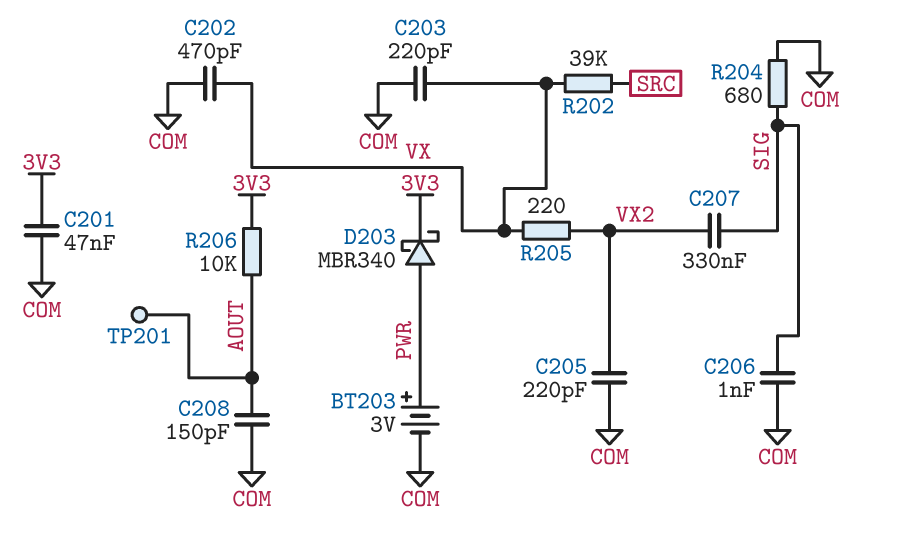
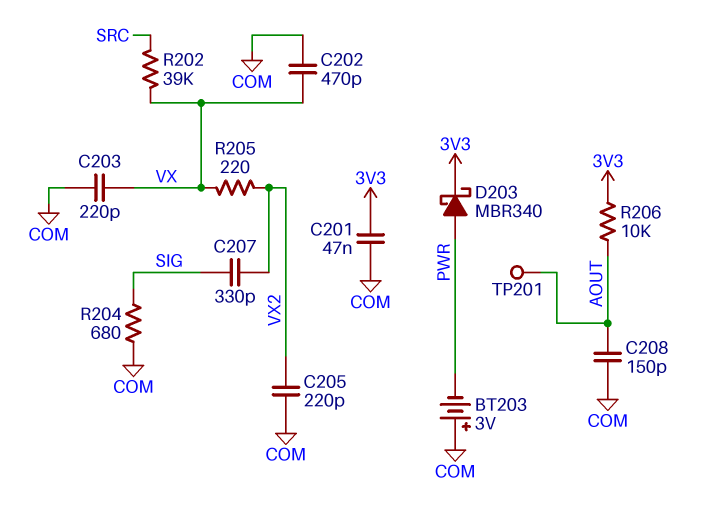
BT203: 3V (plus PWR, minus COM) -> 3V (plus COM, minus PWR)
C206: 1nF (COM, SIG) -> none
C207: 330nF (SIG, VX2) -> 330pF (SIG, VX2)

